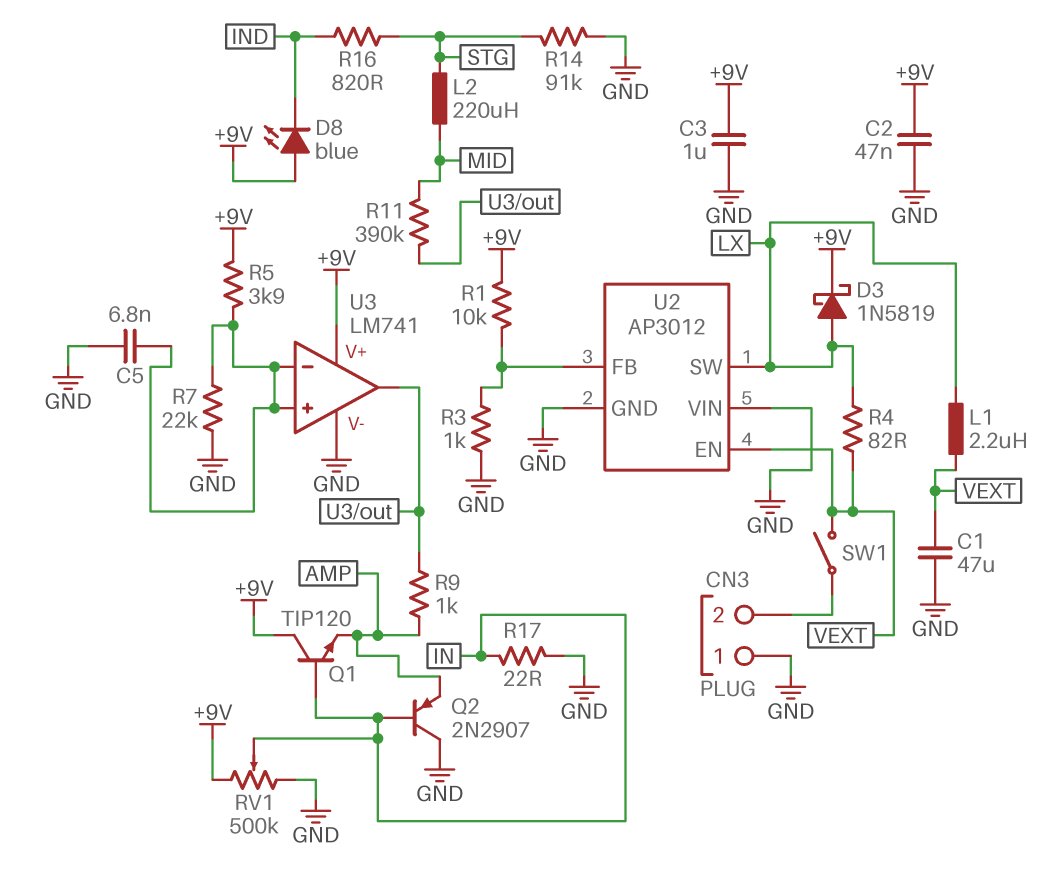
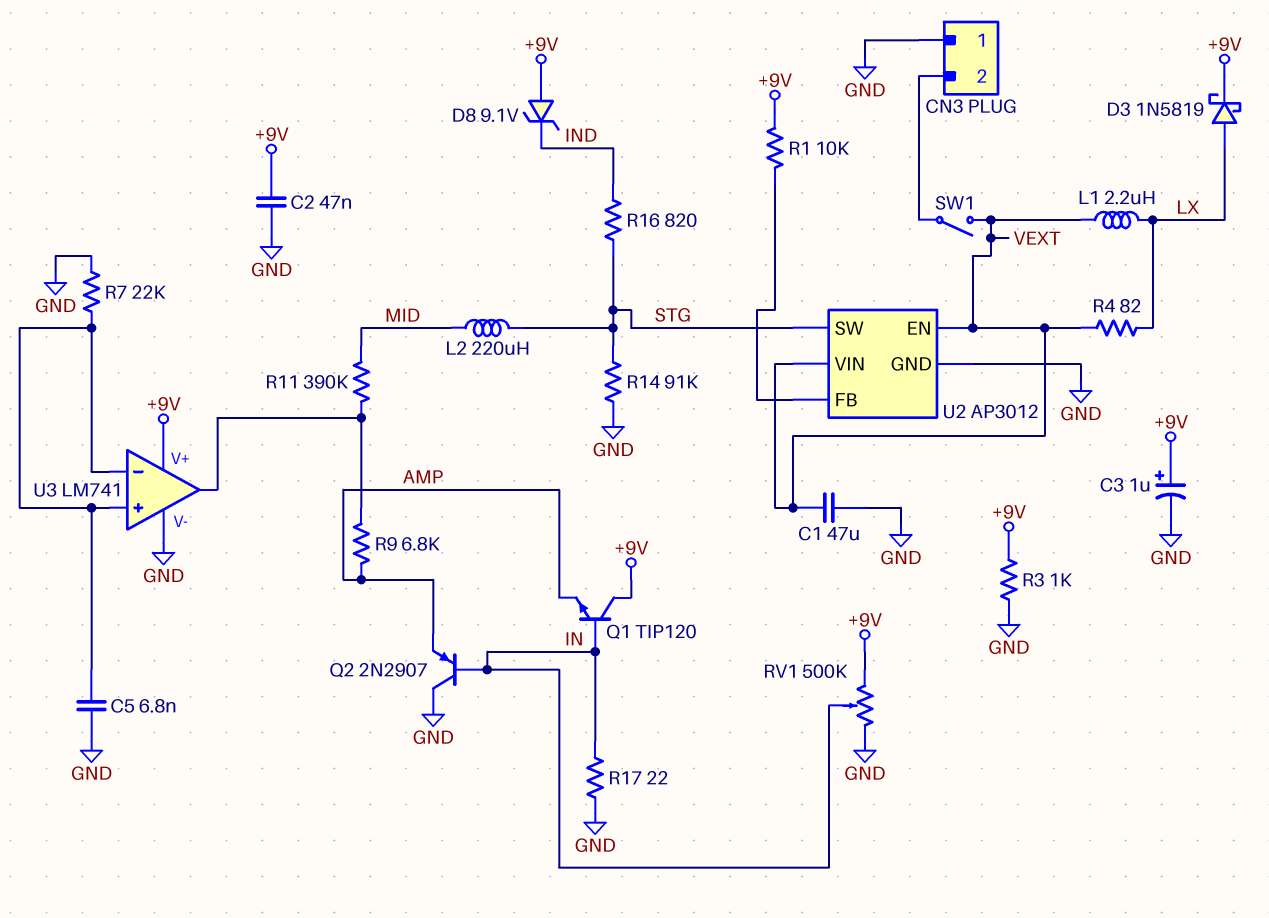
C3: 1uF (+9V, GND) -> 1uF (plus +9V, minus GND)
D8: LED blue (A +9V, K IND) -> zener 9.1V (A +9V, K IND)
R3: 1k (GND, U2/FB) -> 1k (+9V, GND)
R5: 3.9k (+9V, U3/in+) -> none
R9: 1k (AMP, U3/out) -> 6.8k (AMP, U3/out)
U2 pin SW: LX -> STG
U2 pin VIN: GND -> VEXT

